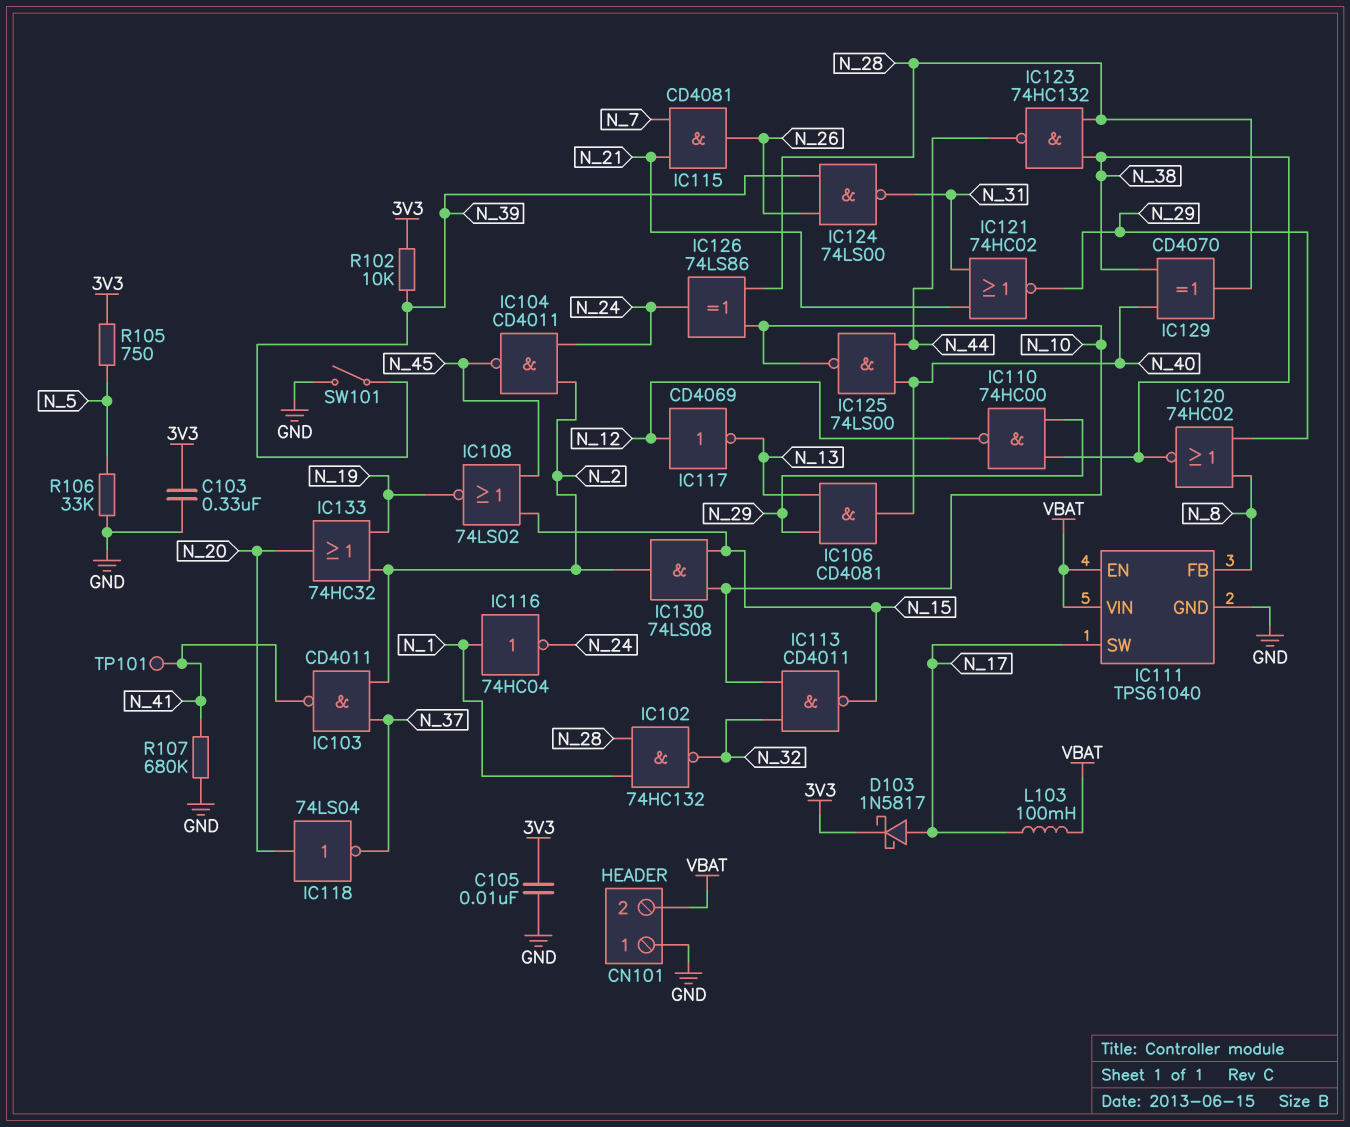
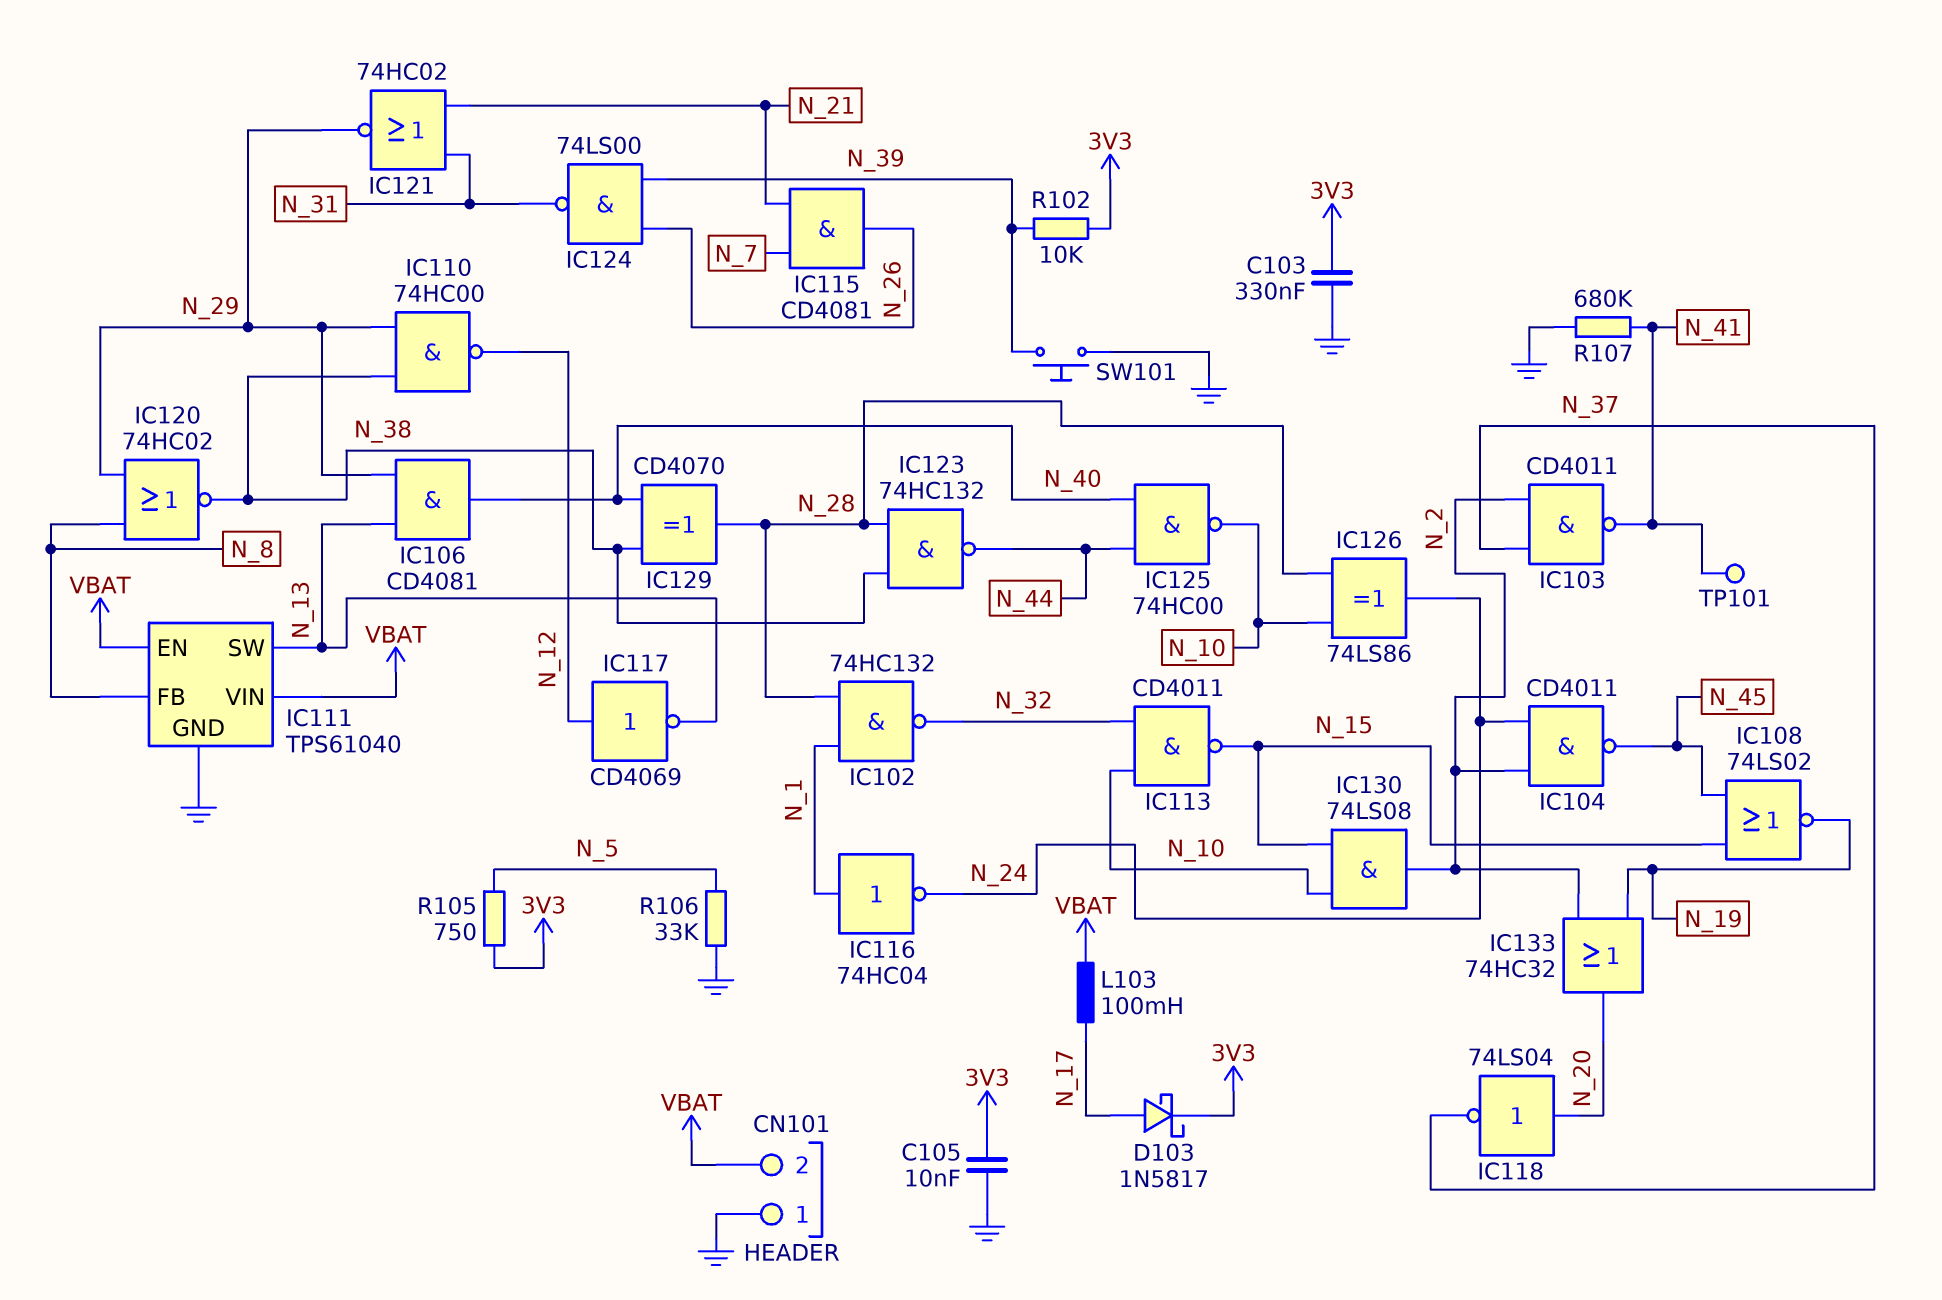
IC111 pin SW: N_17 -> N_13
IC125: NAND 74LS00 (in N_40, in N_44, out N_10) -> NAND 74HC00 (in N_40, in N_44, out N_10)
SW101: switch (GND, N_39) -> button (GND, N_39)

